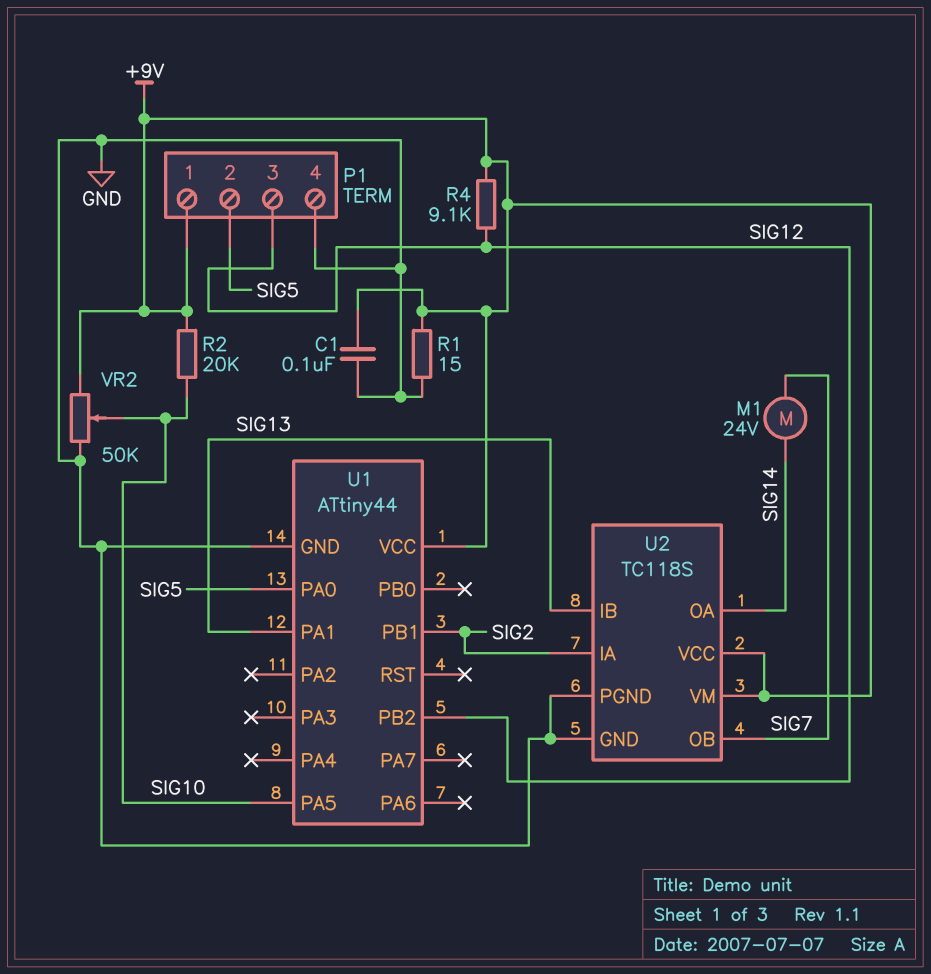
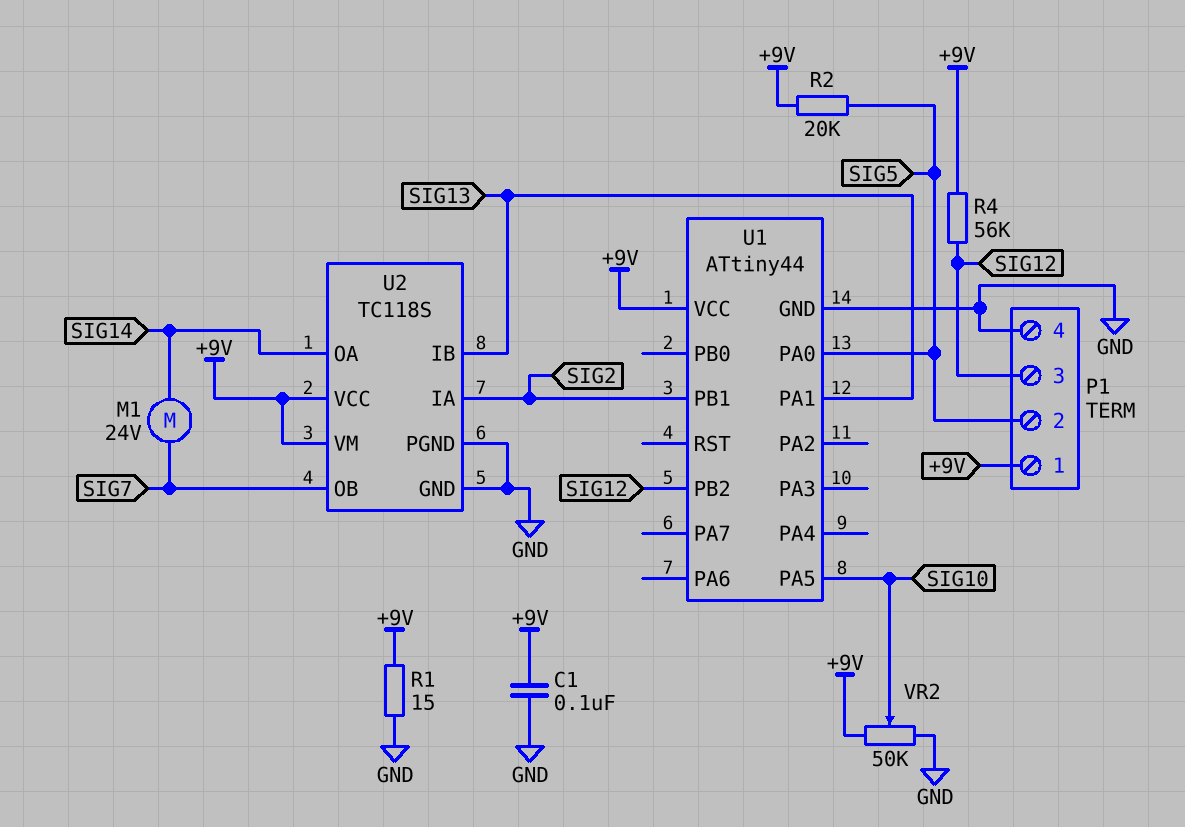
R2: 20k (+9V, SIG10) -> 20k (+9V, SIG5)
R4: 9.1k (+9V, SIG12) -> 56k (+9V, SIG12)

